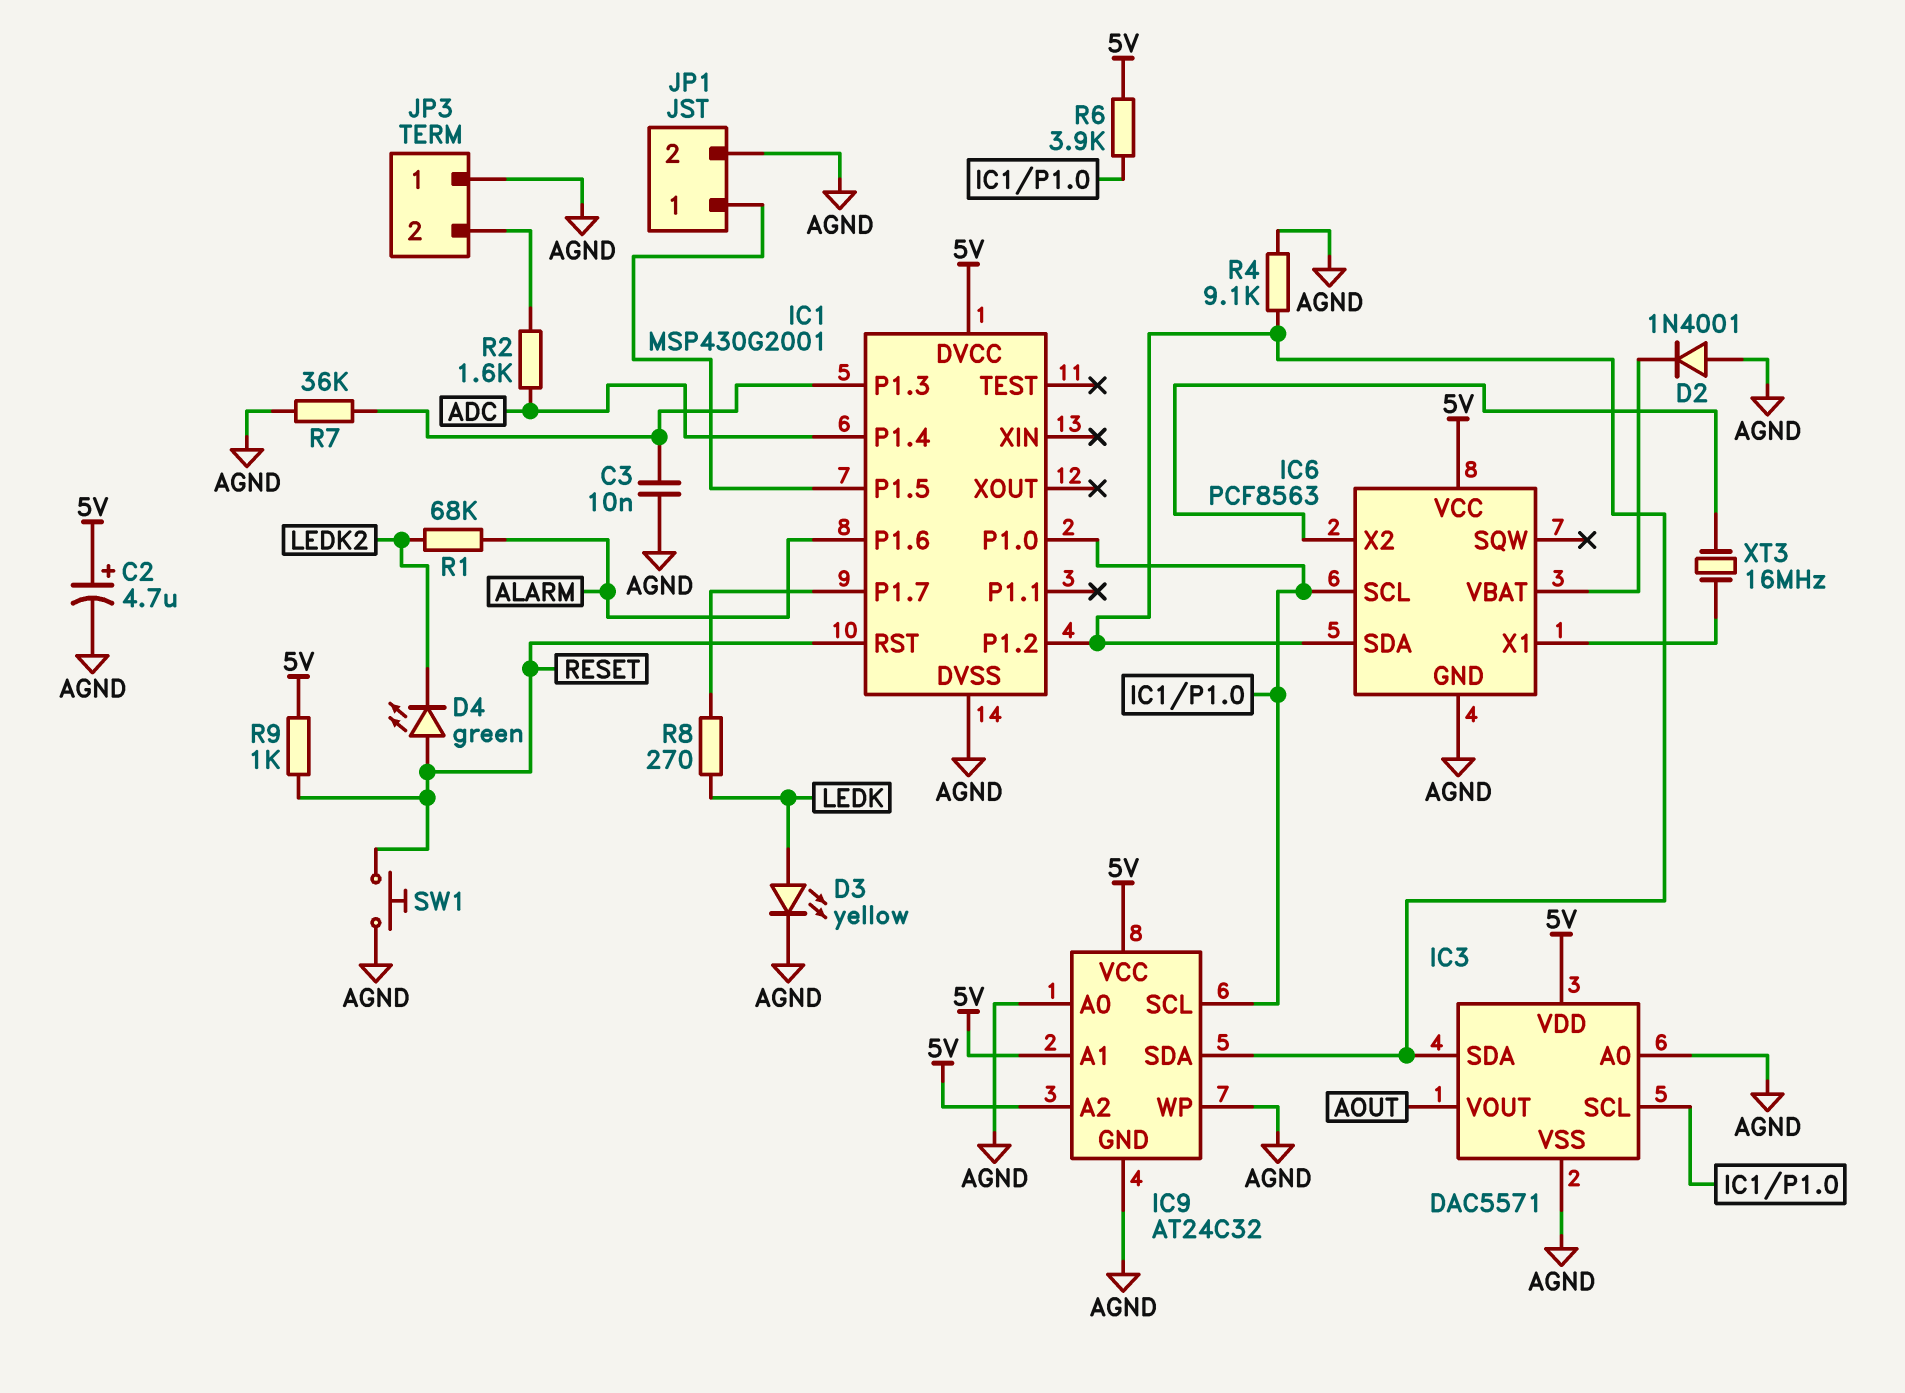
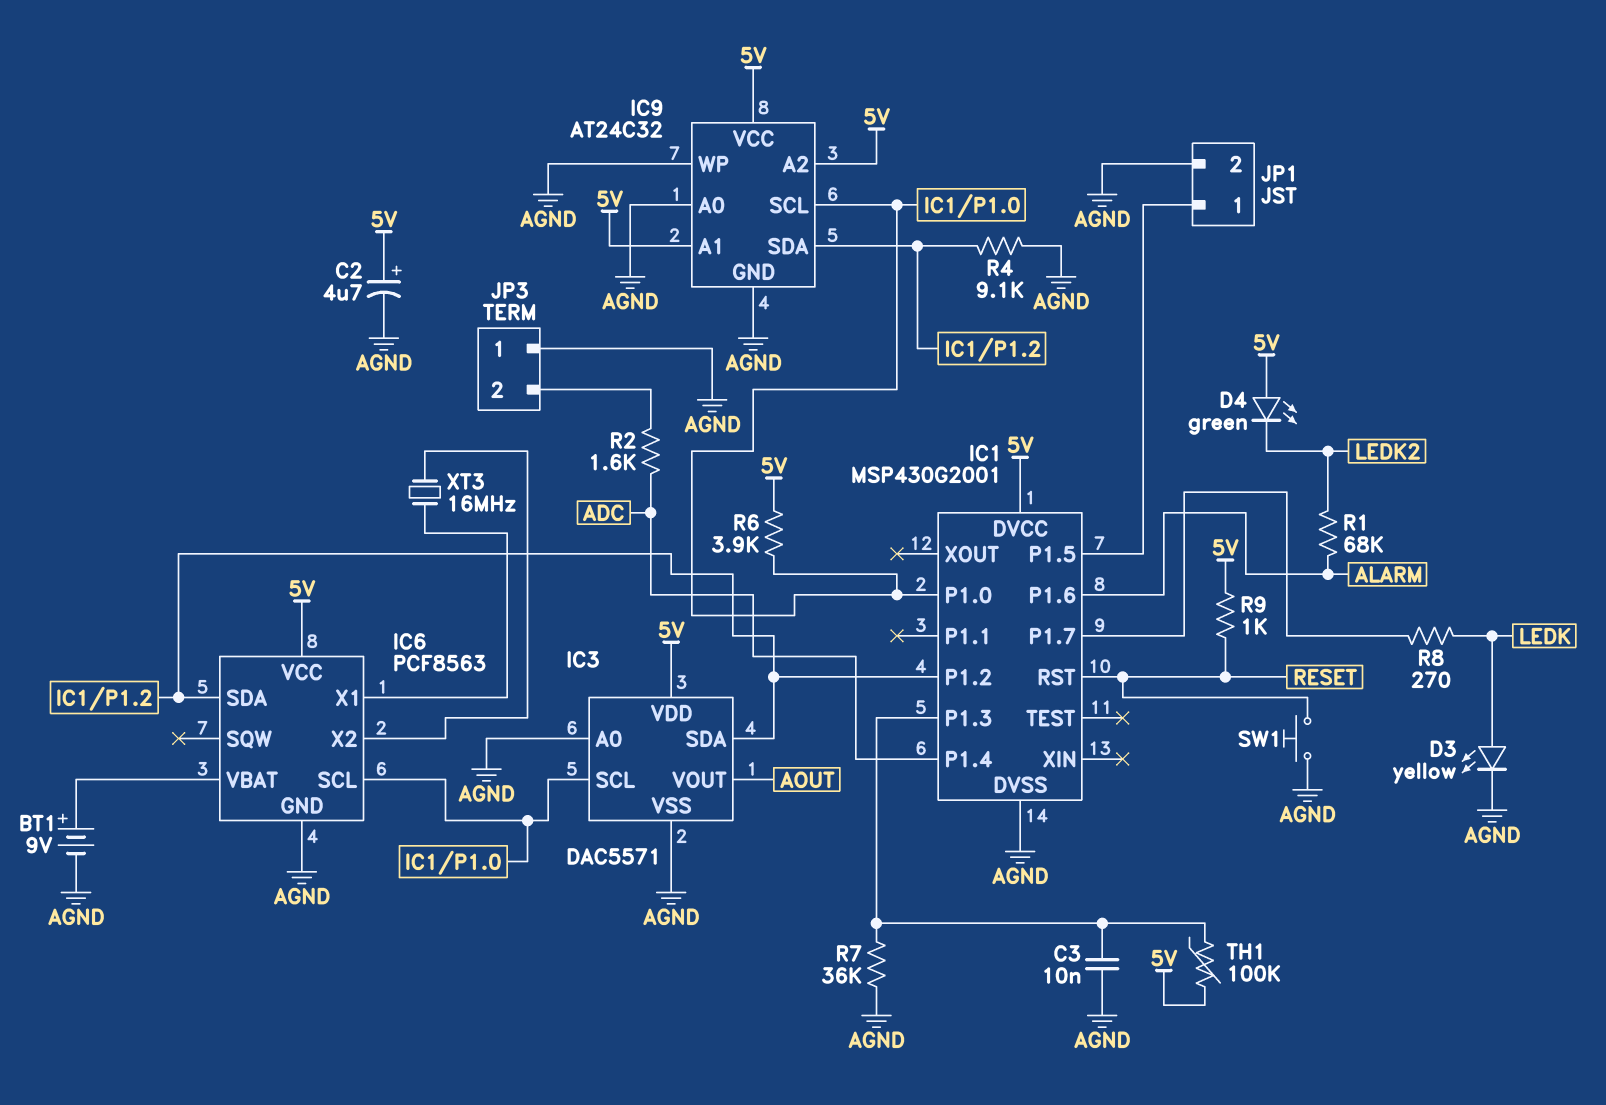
BT1: none -> 9V (plus IC6/VBAT, minus AGND)
D2: diode 1N4001 (A AGND, K IC6/VBAT) -> none
D4: LED green (A RESET, K LEDK2) -> LED green (A 5V, K LEDK2)
TH1: none -> 100k (5V, IC1/P1.3)

